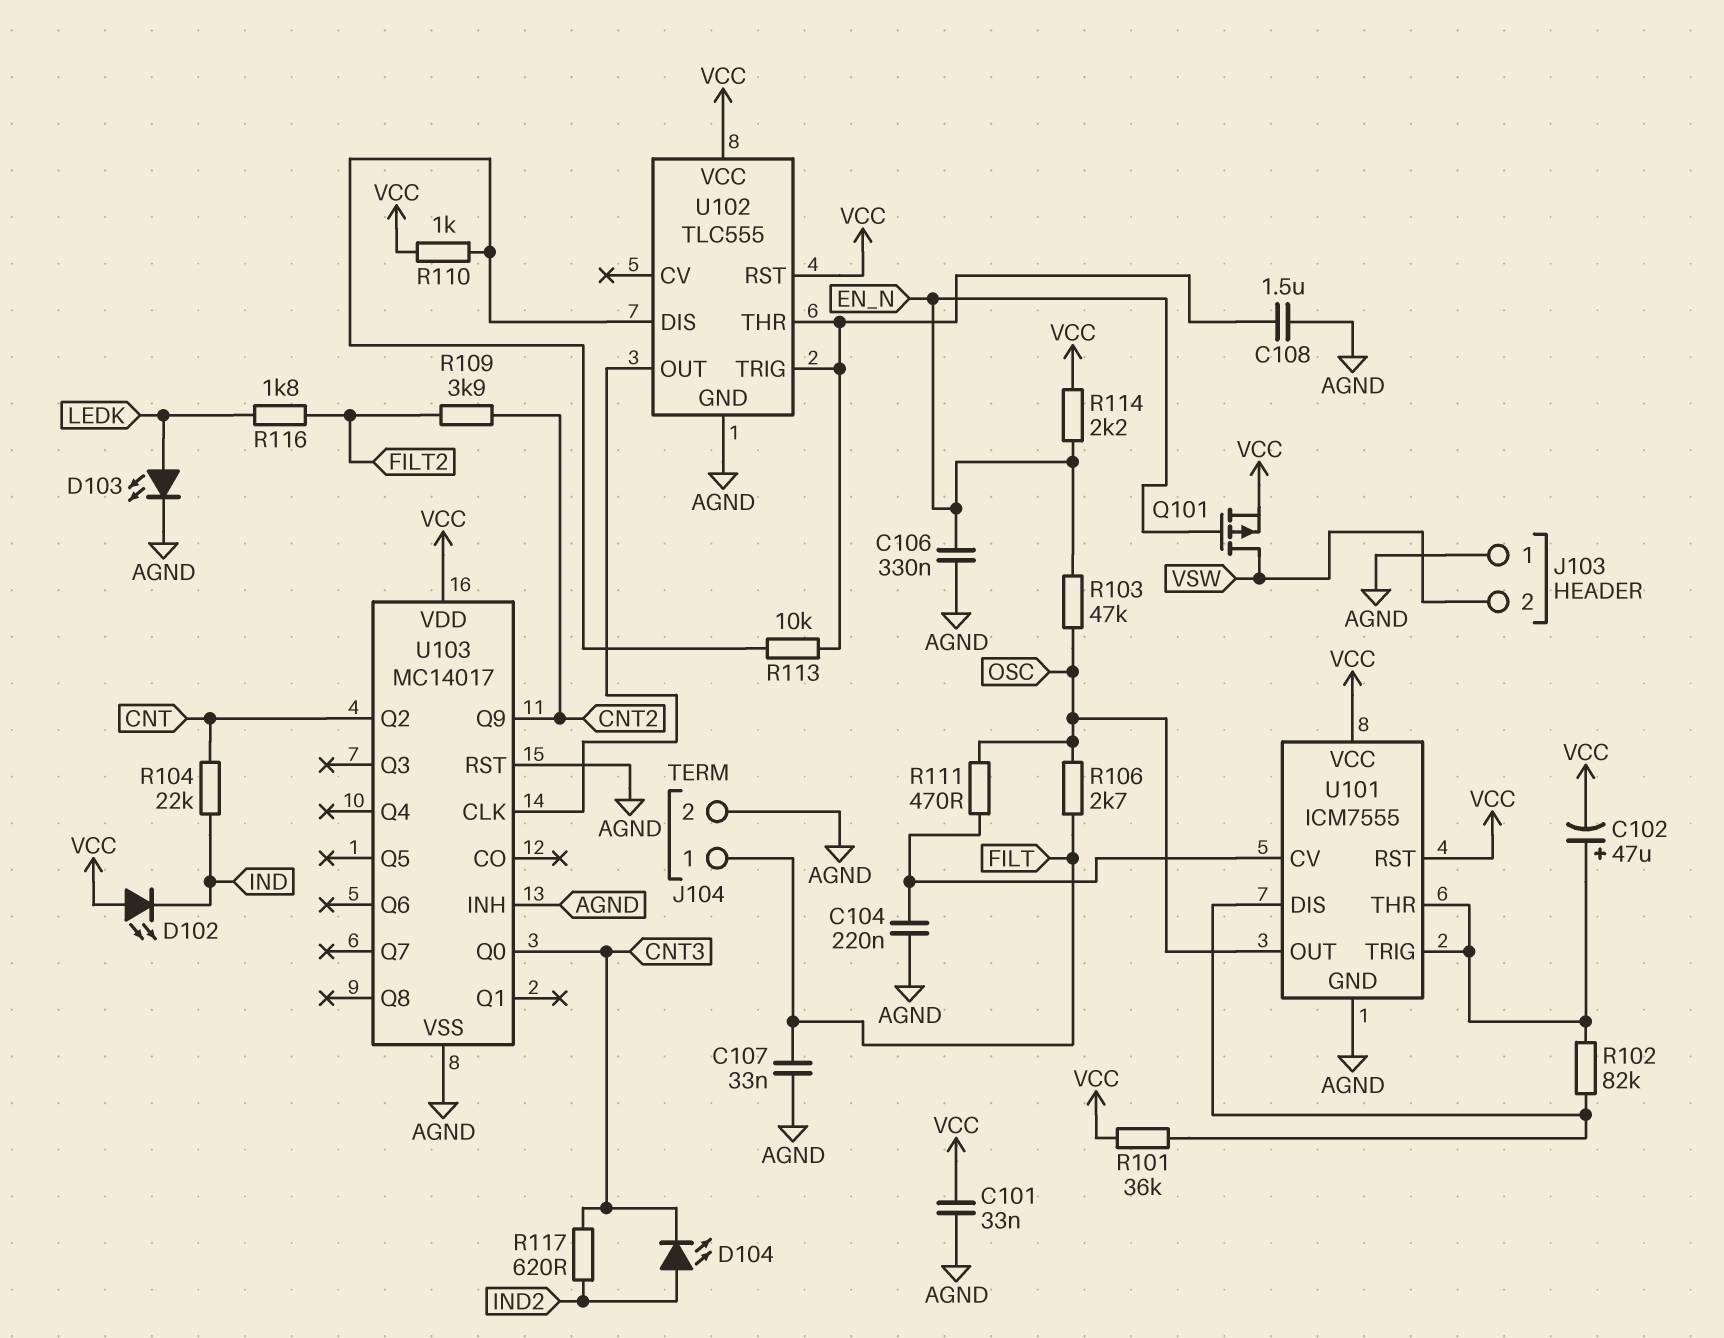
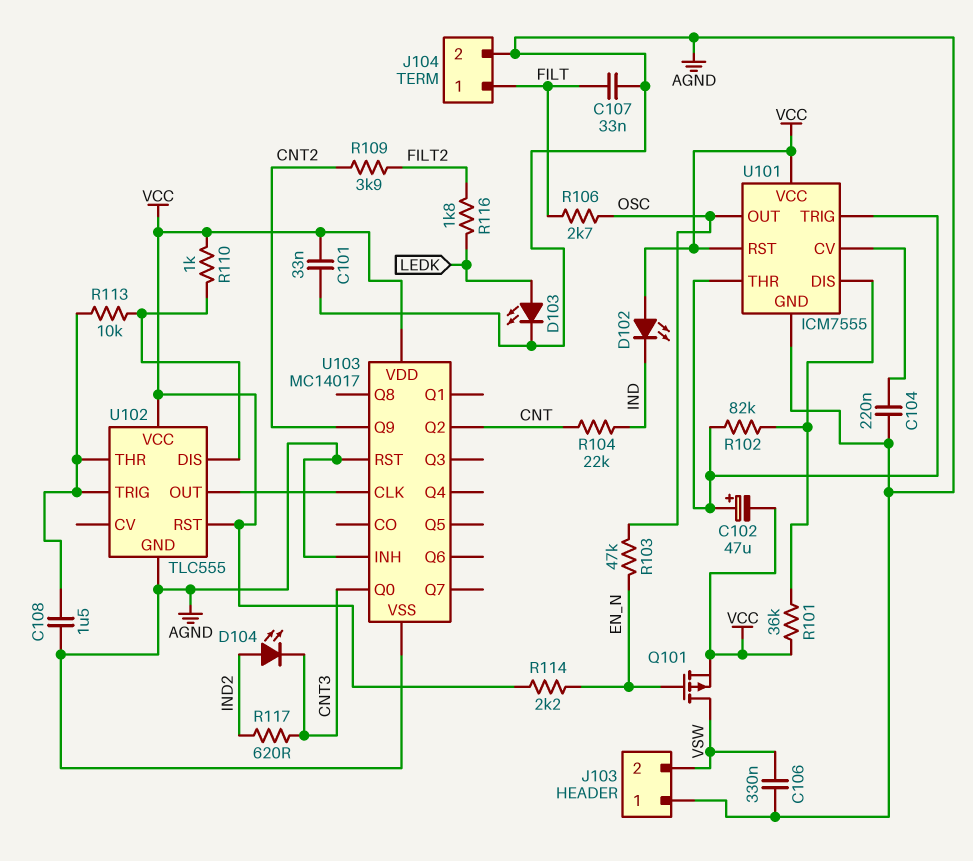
C106: 330nF (AGND, EN_N) -> 330nF (AGND, VSW)
R111: 470 (OSC, U101/CV) -> none

